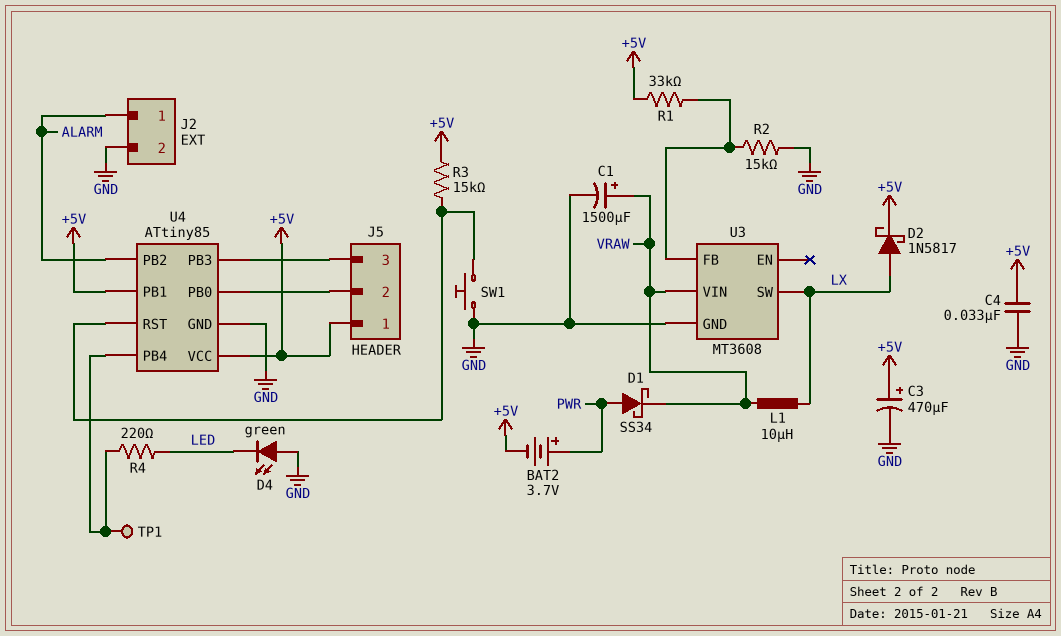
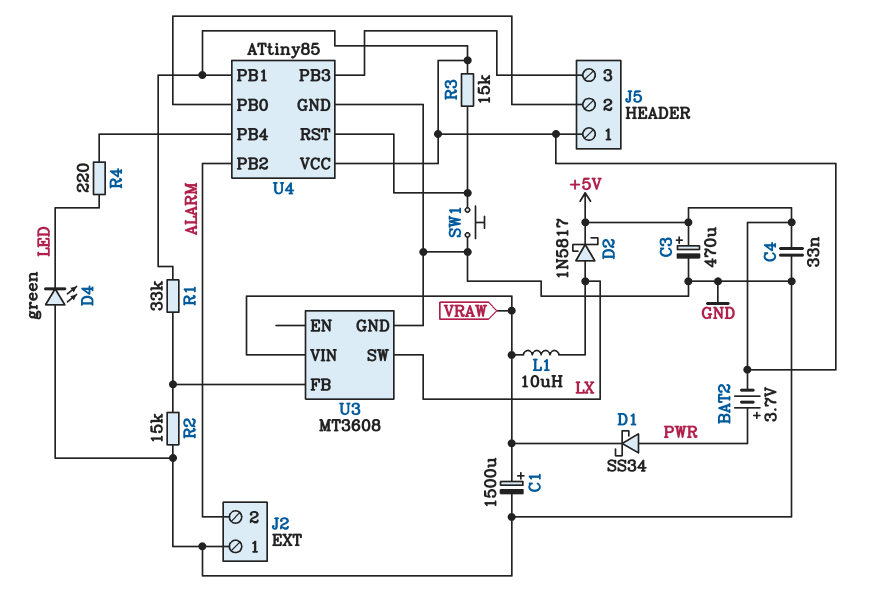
J2 pin 1: ALARM -> GND
J2 pin 2: GND -> ALARM
TP1: test point (U4/PB4) -> none

